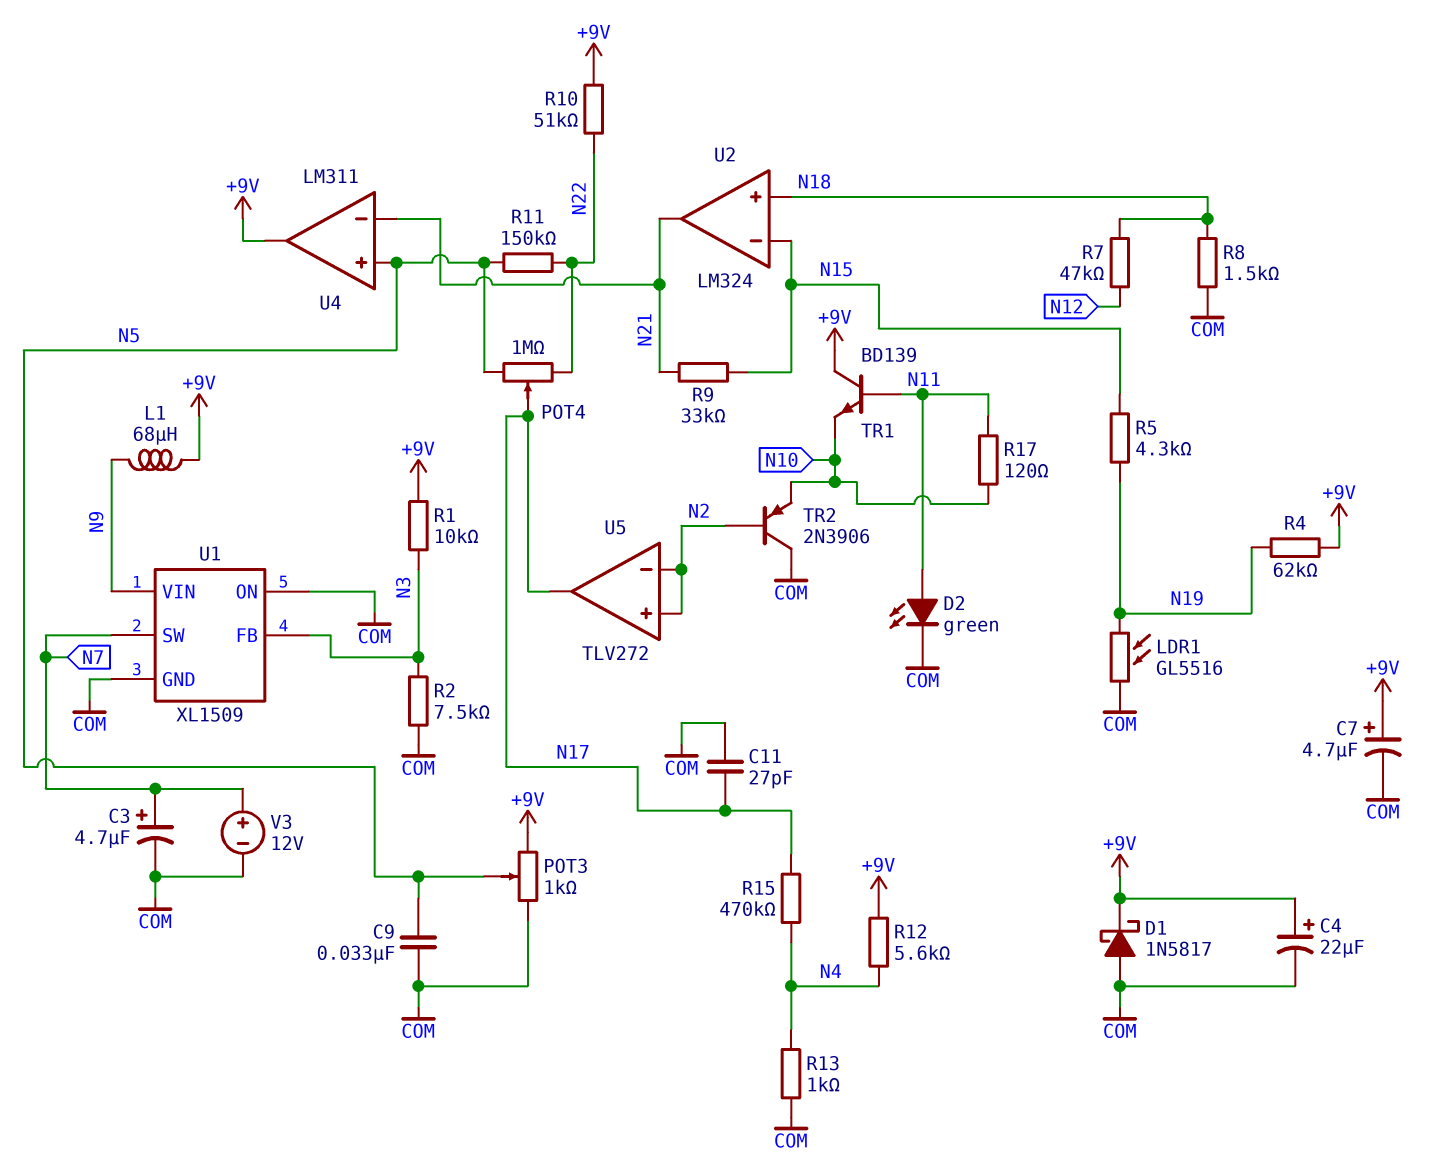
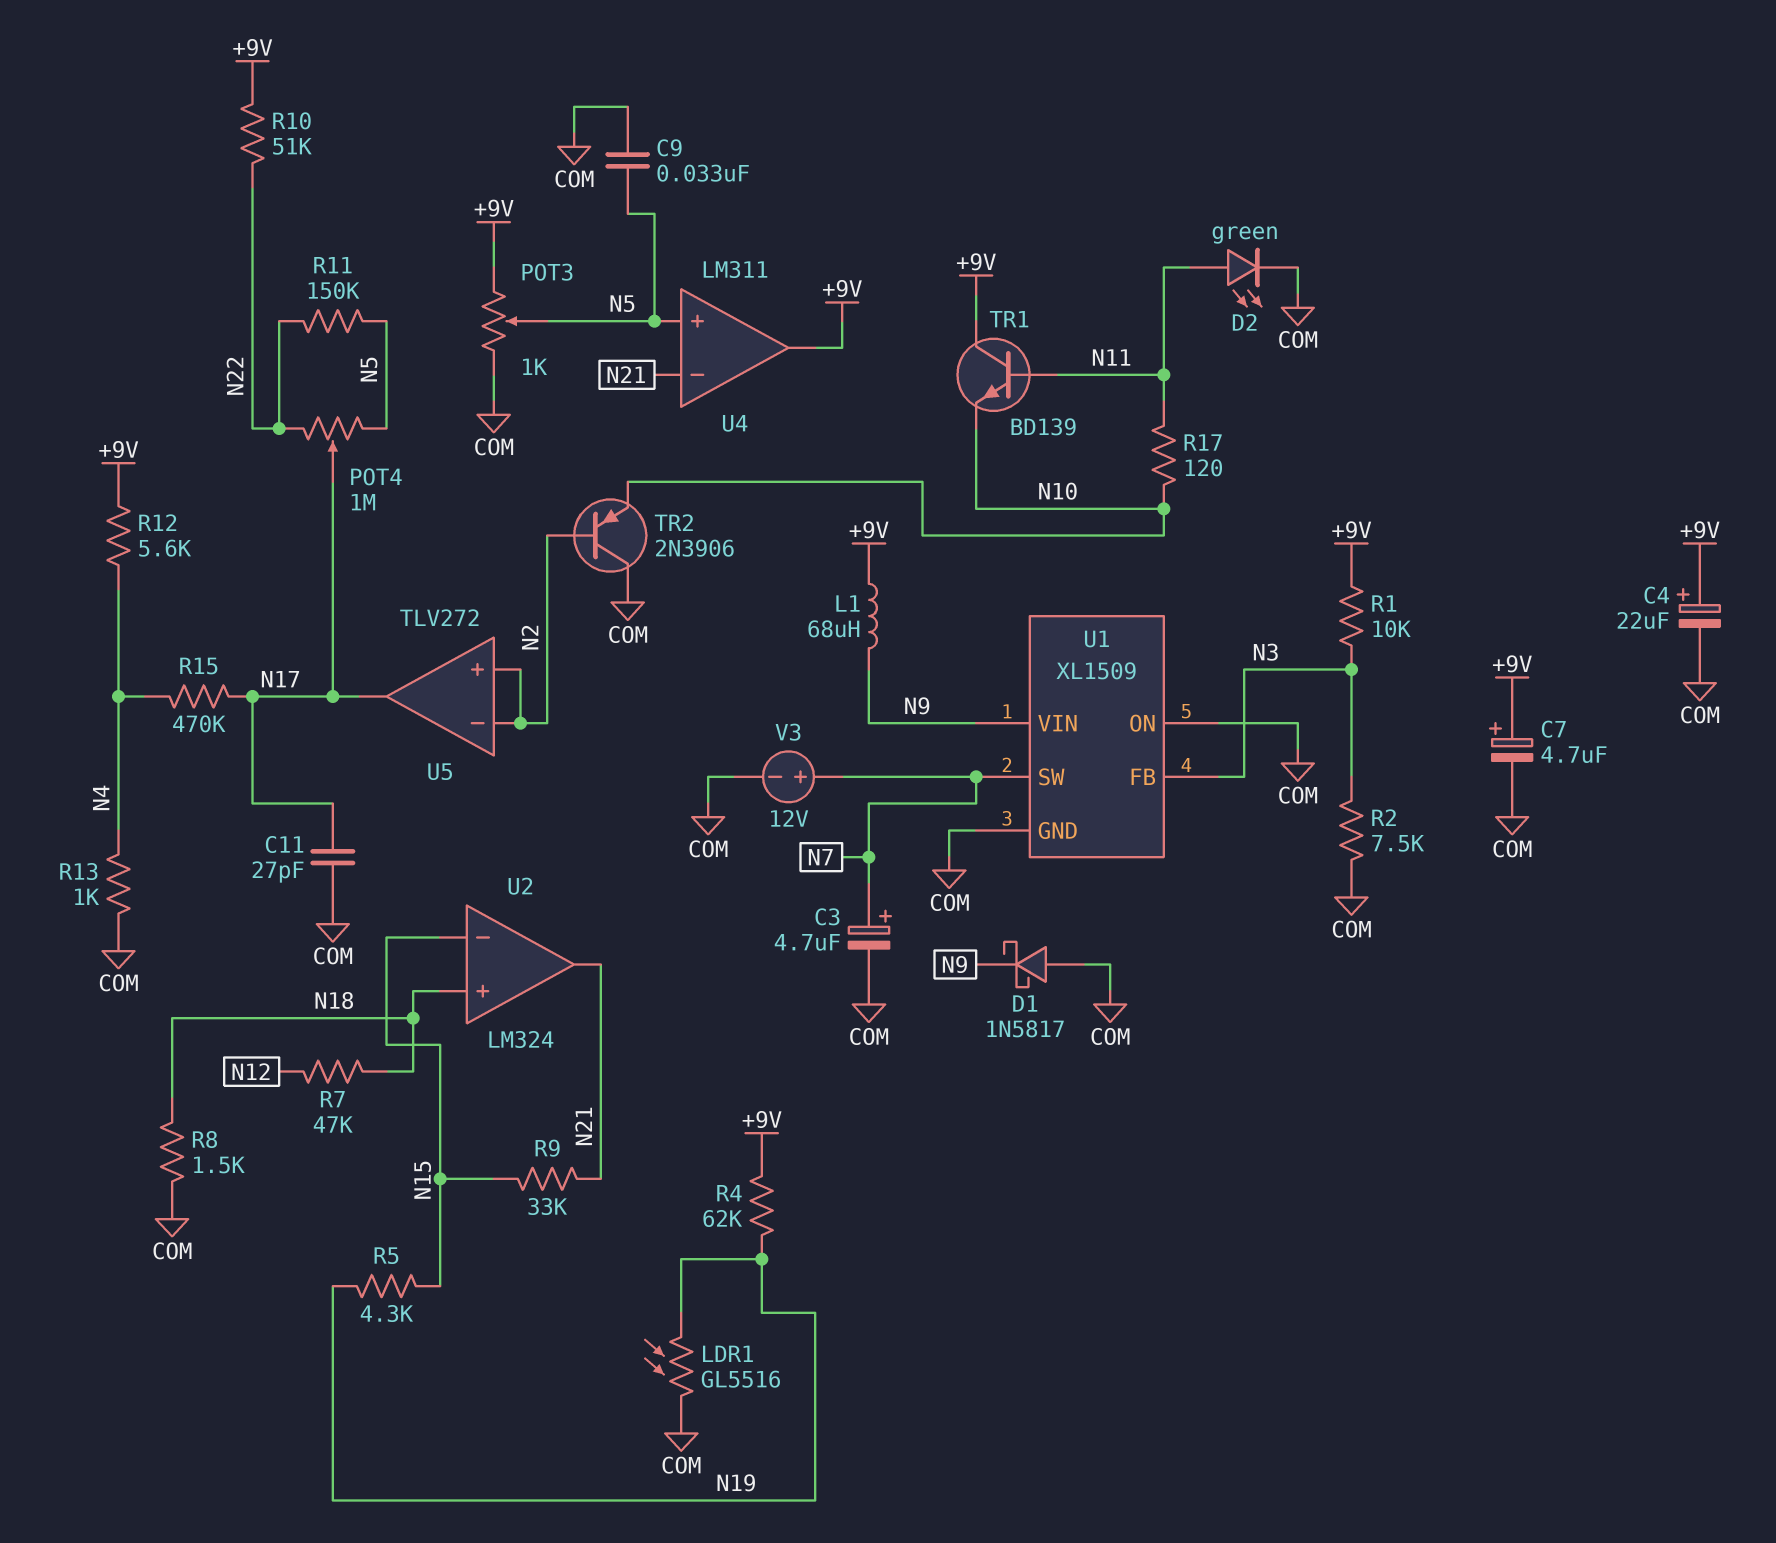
D1: schottky 1N5817 (A COM, K +9V) -> schottky 1N5817 (A COM, K N9)

